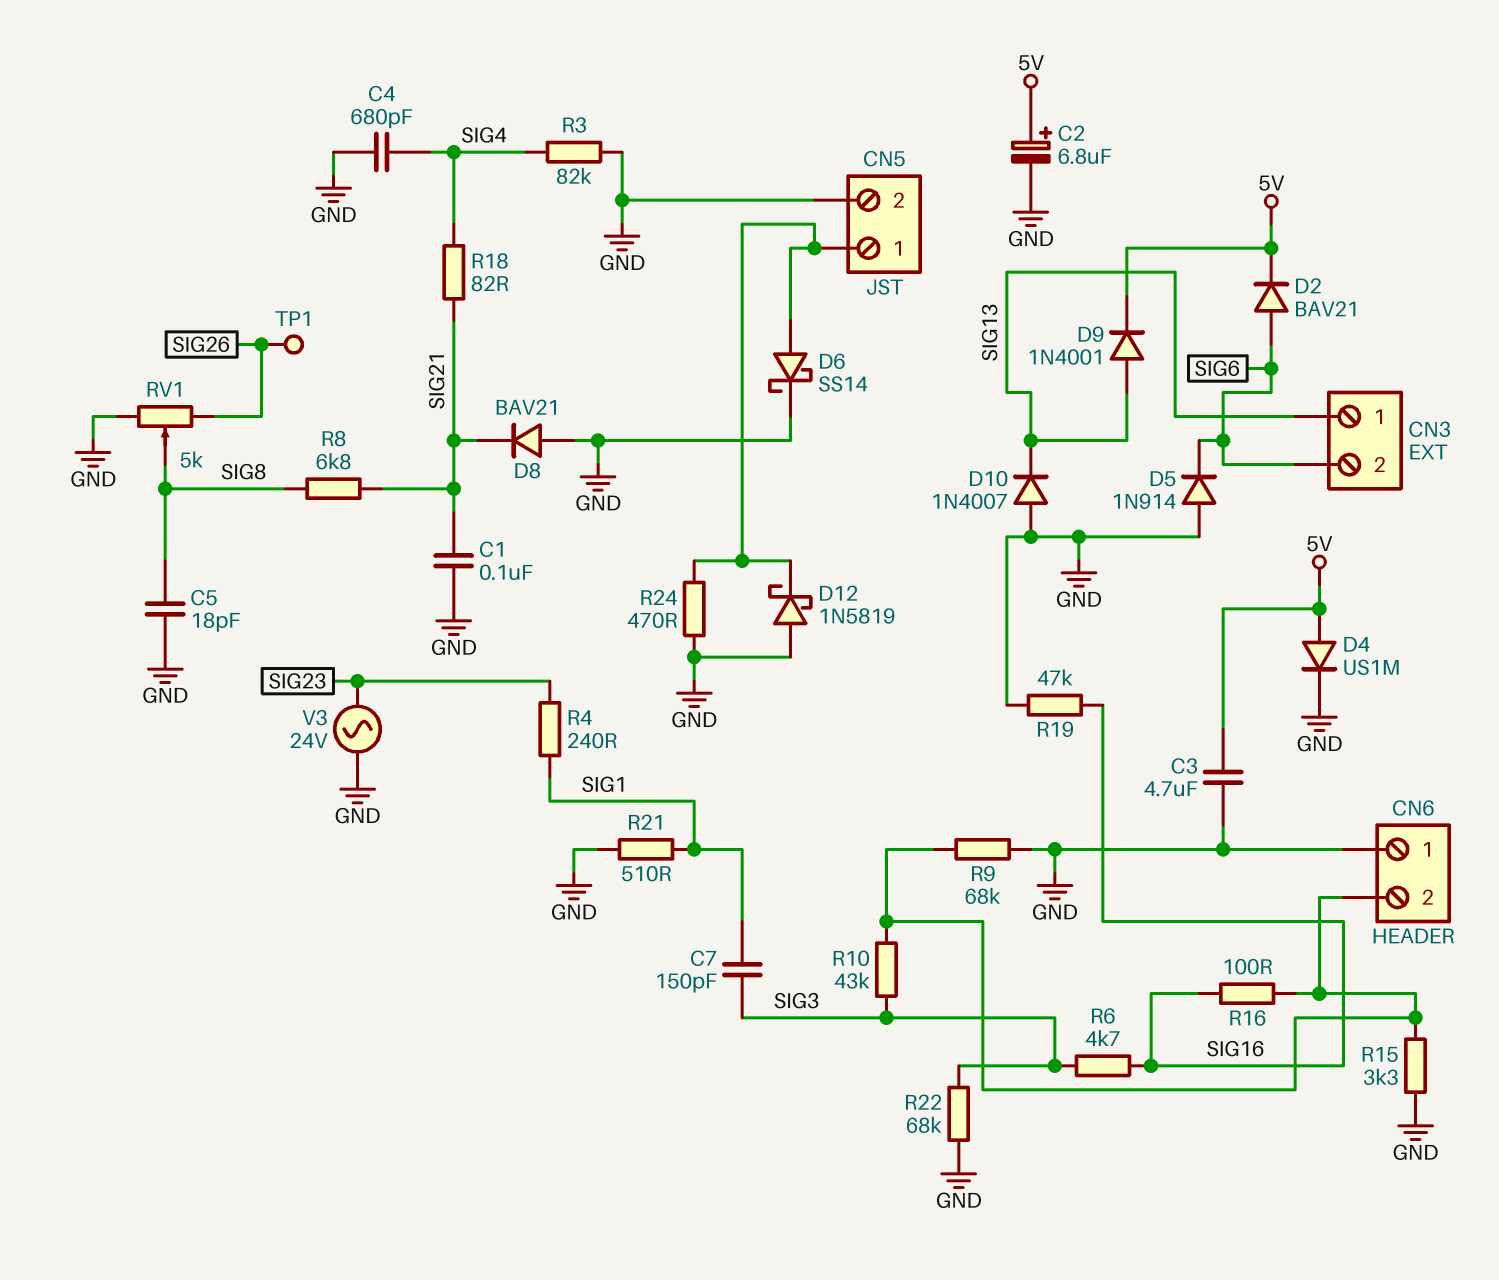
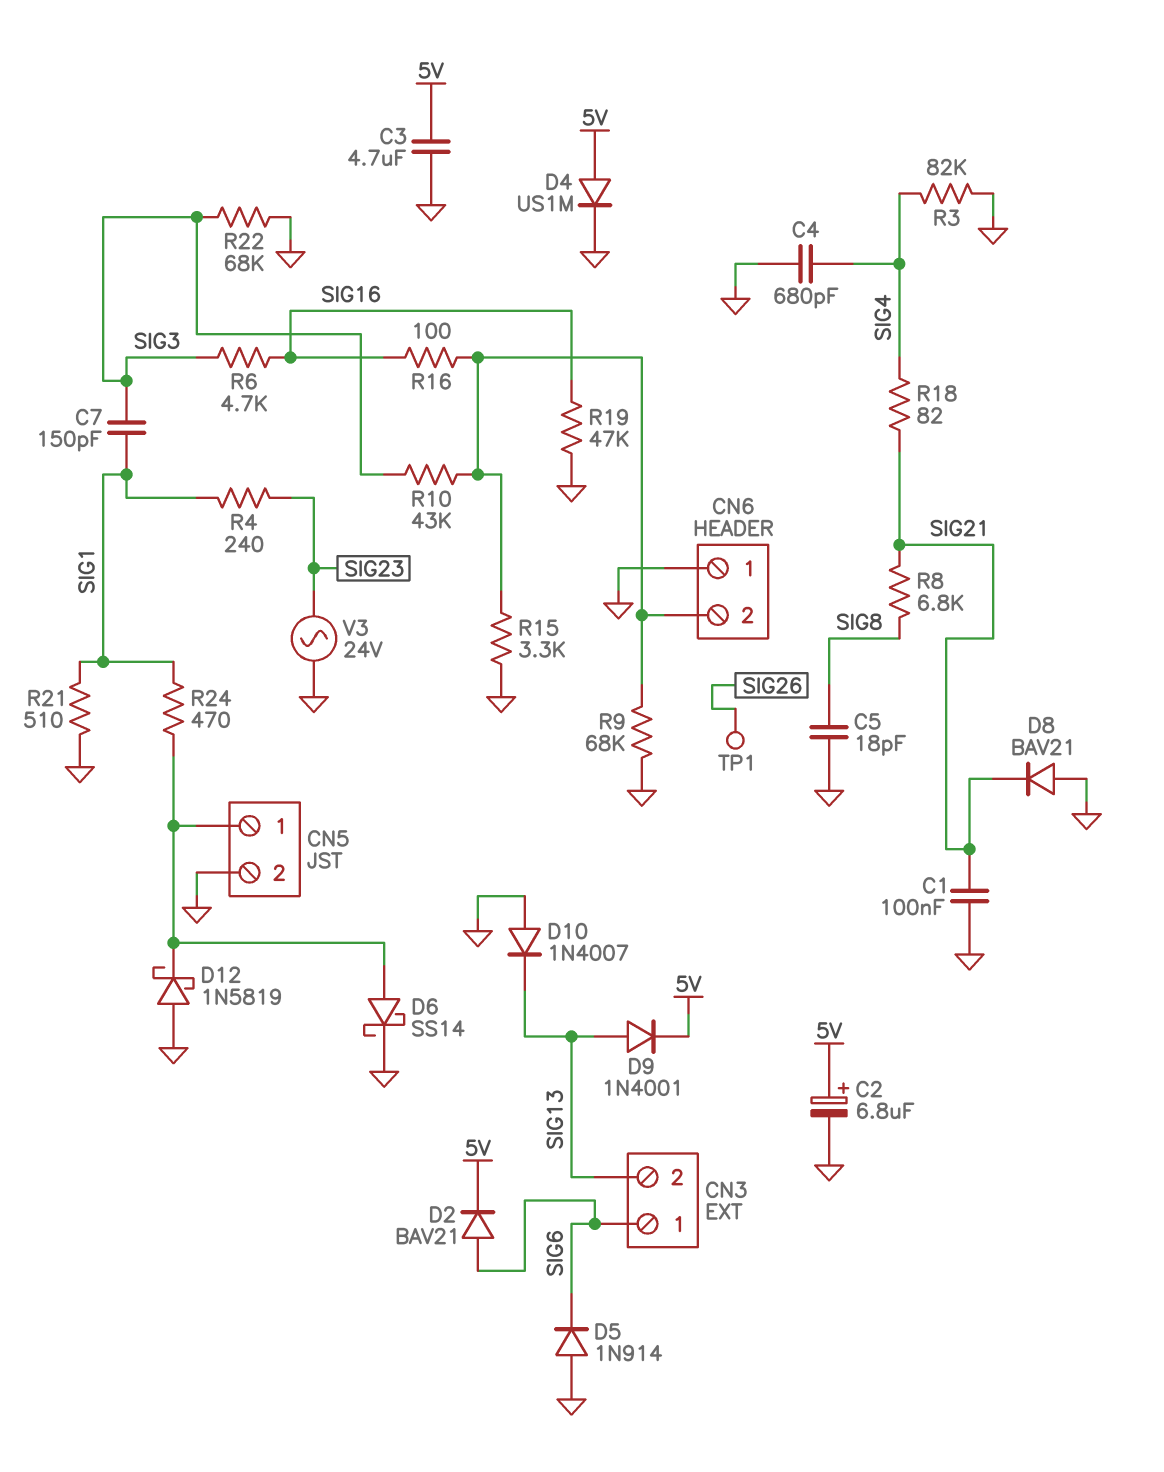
CN3 pin 1: SIG13 -> SIG6
CN3 pin 2: SIG6 -> SIG13
R24: 470 (CN5/1, GND) -> 470 (CN5/1, SIG1)
RV1: 5k (GND, SIG26, wiper SIG8) -> none

